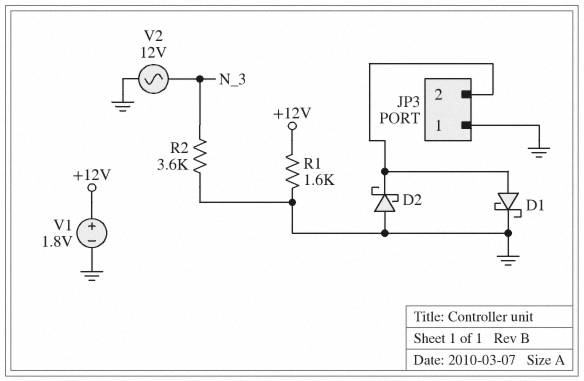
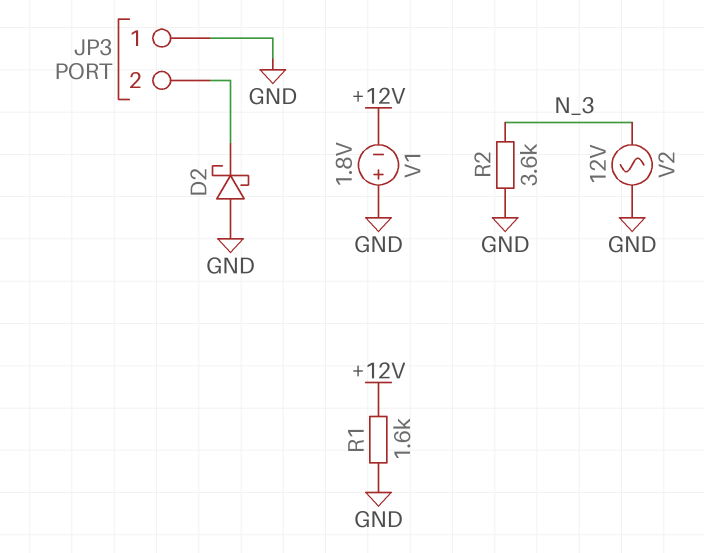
D1: schottky (A JP3/2, K GND) -> none
V1: 1.8V (plus +12V, minus GND) -> 1.8V (plus GND, minus +12V)

